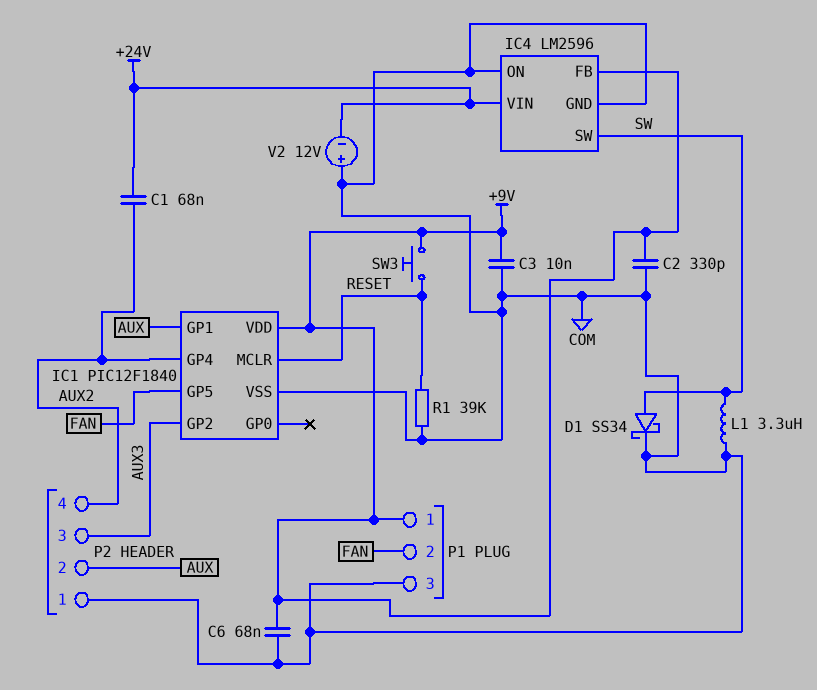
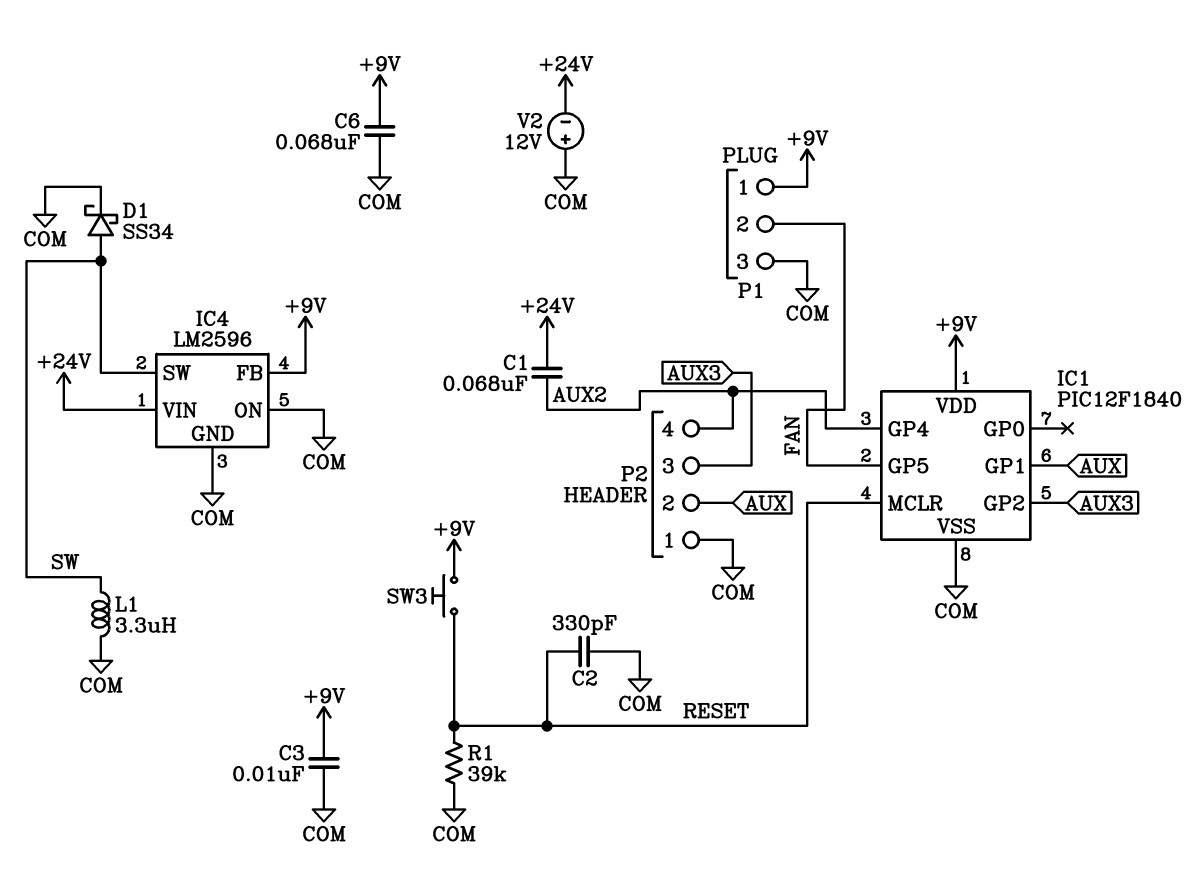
C2: 330pF (+9V, COM) -> 330pF (COM, RESET)

